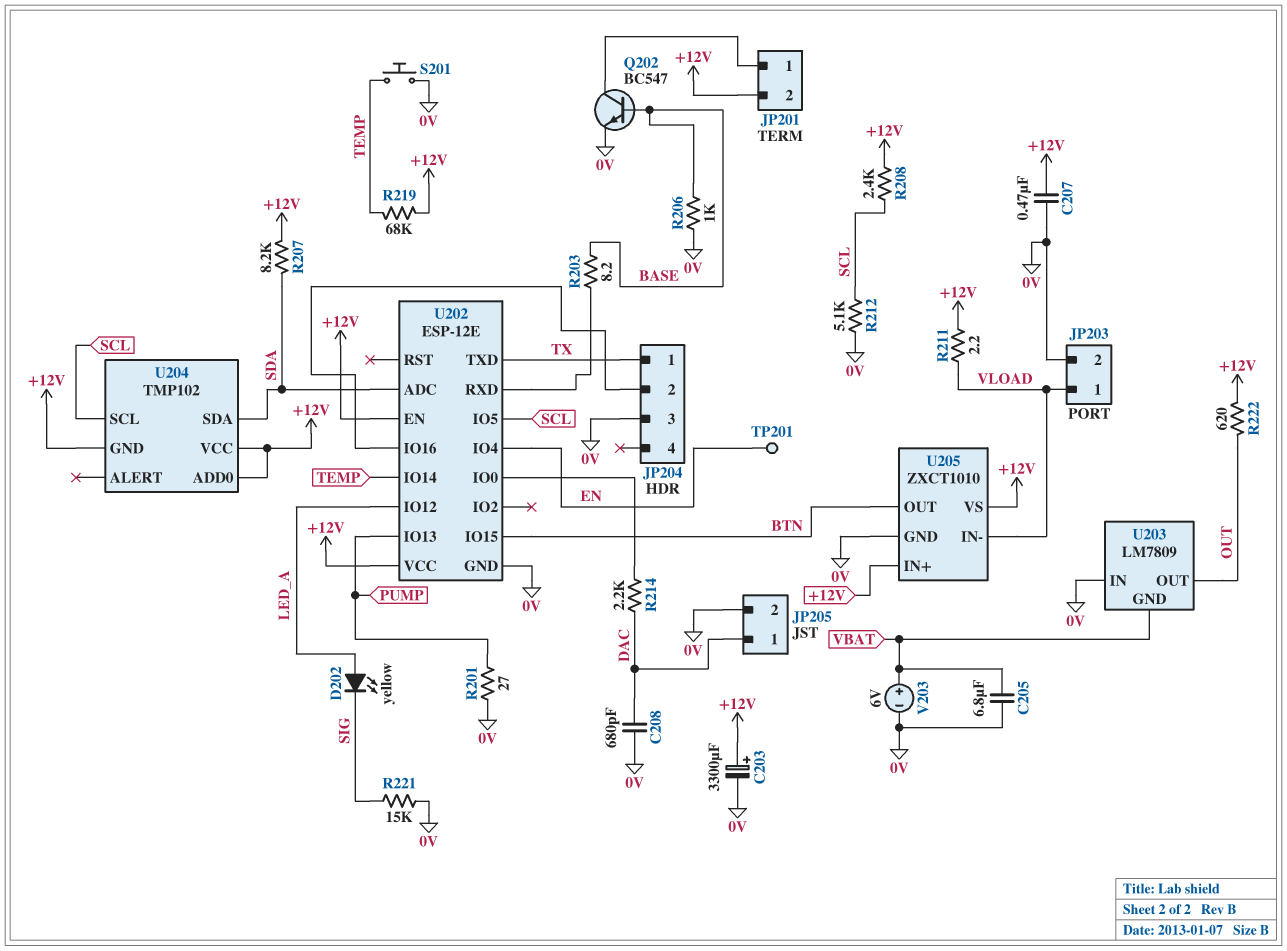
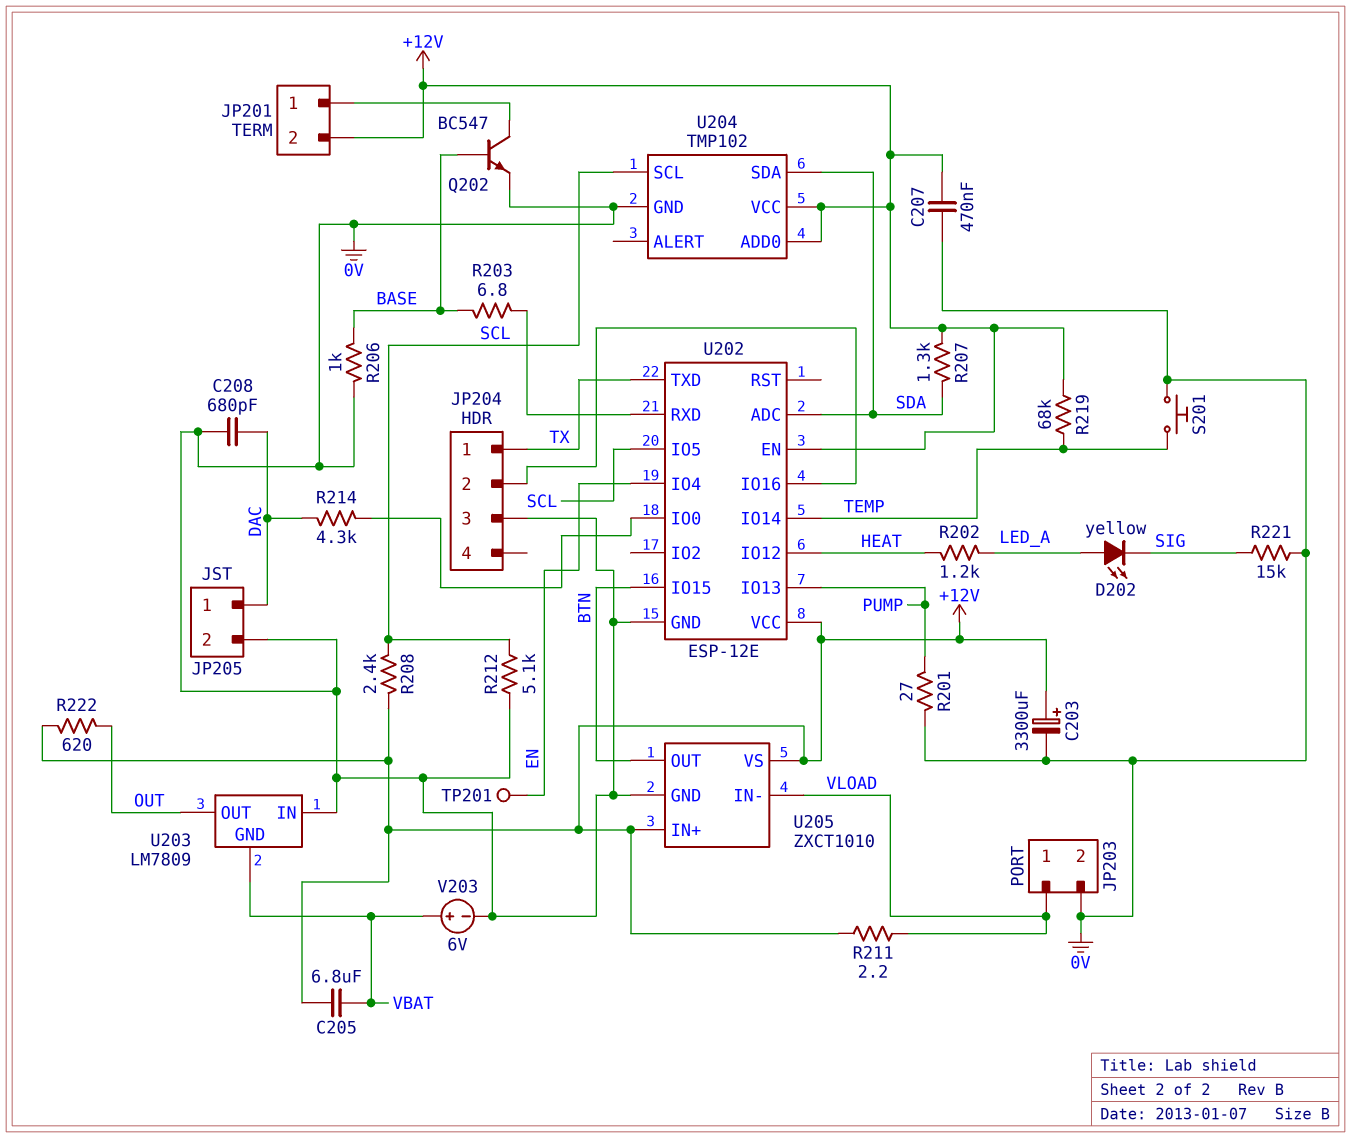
C205: 6.8uF (0V, VBAT) -> 6.8uF (+12V, VBAT)
R202: none -> 1.2k (HEAT, LED_A)
R203: 8.2 (BASE, U202/RXD) -> 6.8 (BASE, U202/RXD)
R207: 8.2k (+12V, SDA) -> 1.3k (+12V, SDA)
R214: 2.2k (DAC, U202/IO0) -> 4.3k (DAC, U202/IO0)
U202 pin IO12: LED_A -> HEAT
U204 pin GND: +12V -> 0V

